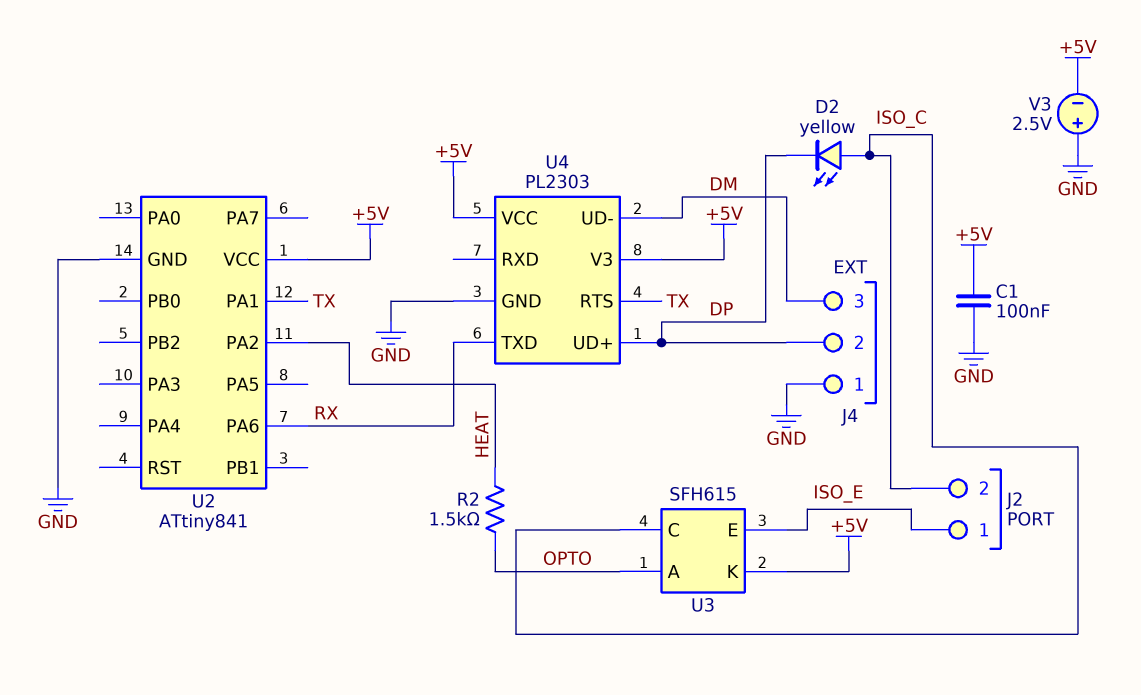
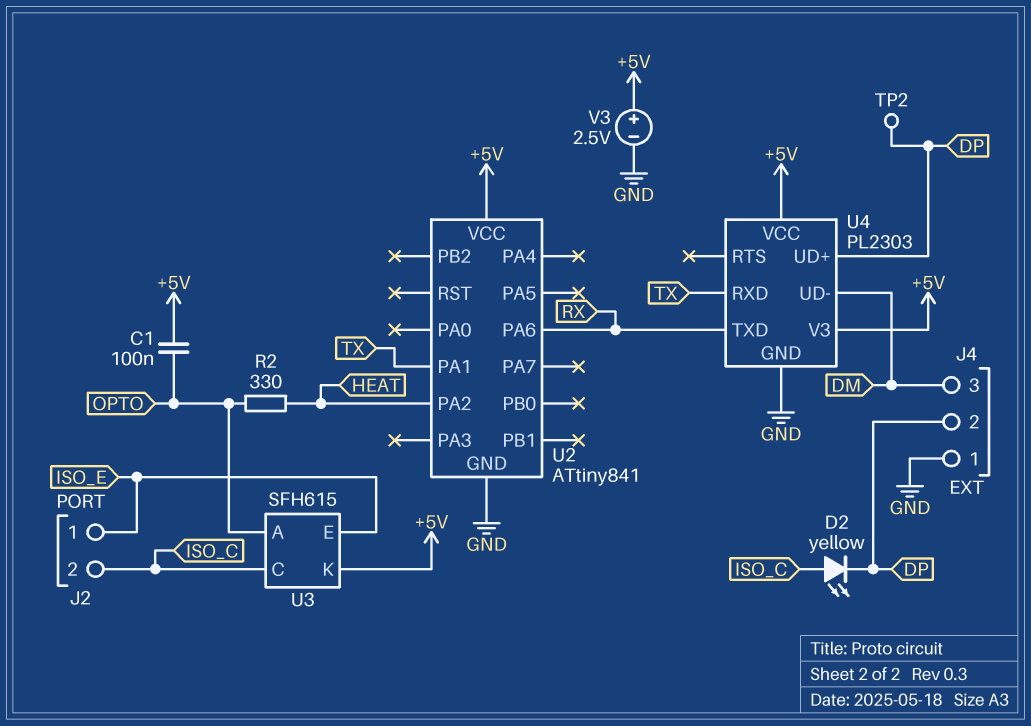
C1: 100nF (+5V, GND) -> 100nF (+5V, OPTO)
R2: 1.5k (HEAT, OPTO) -> 330 (HEAT, OPTO)
TP2: none -> test point (DP)
U4 pin RTS: TX -> none
U4 pin RXD: none -> TX
V3: 2.5V (plus GND, minus +5V) -> 2.5V (plus +5V, minus GND)

